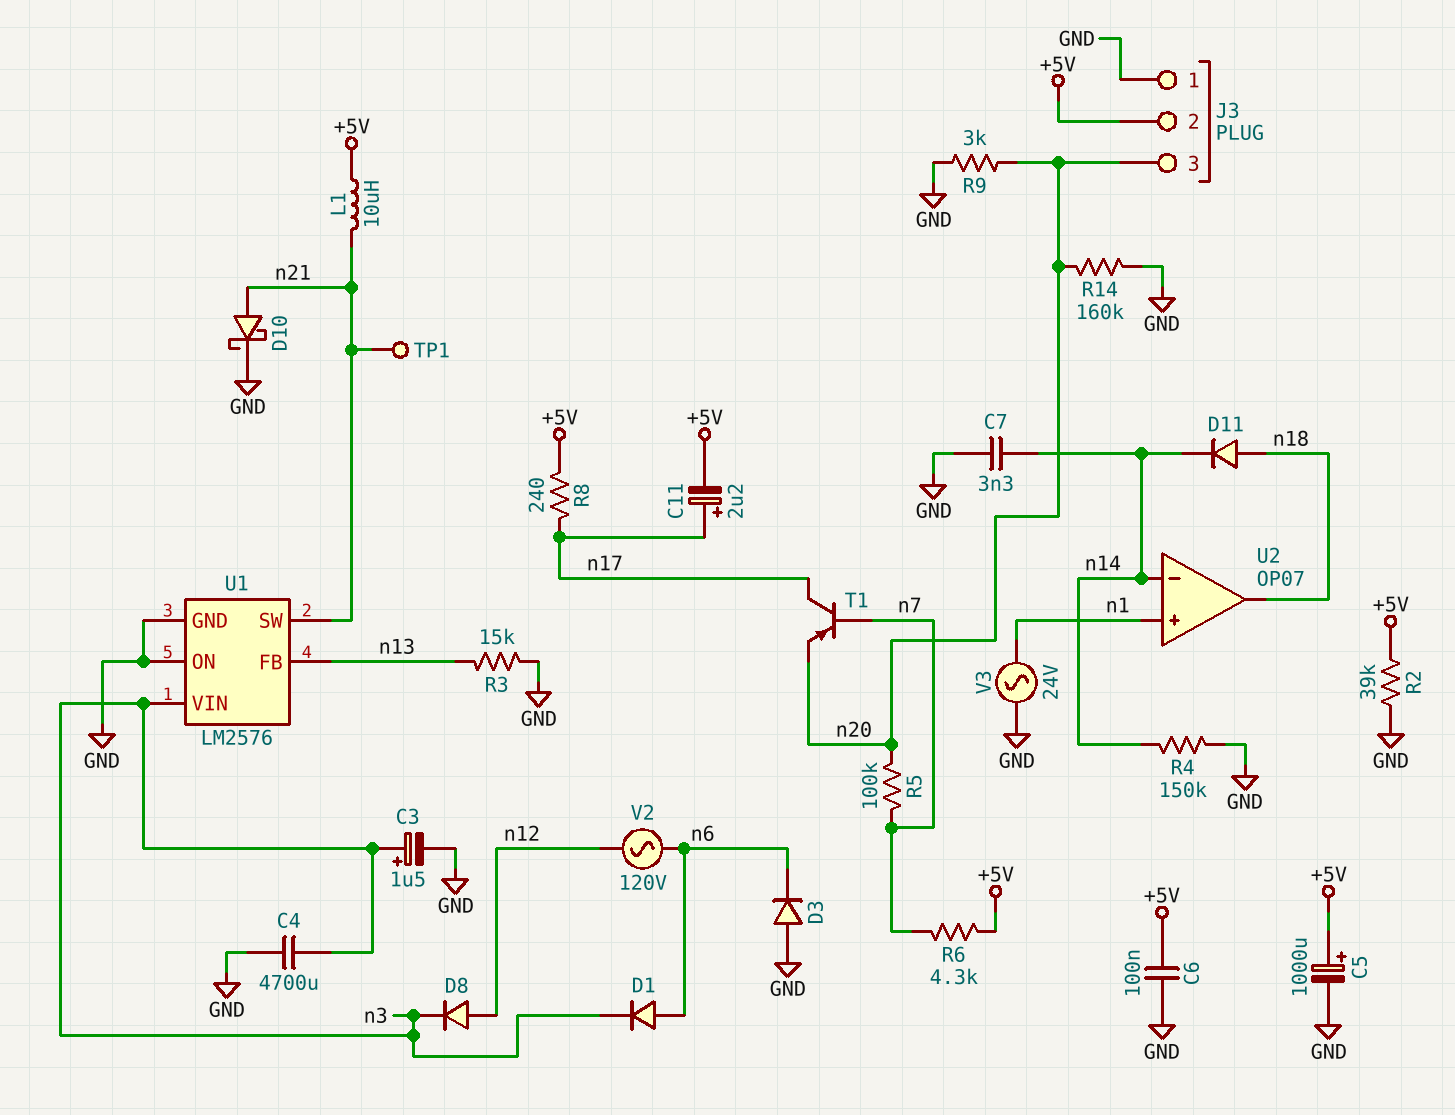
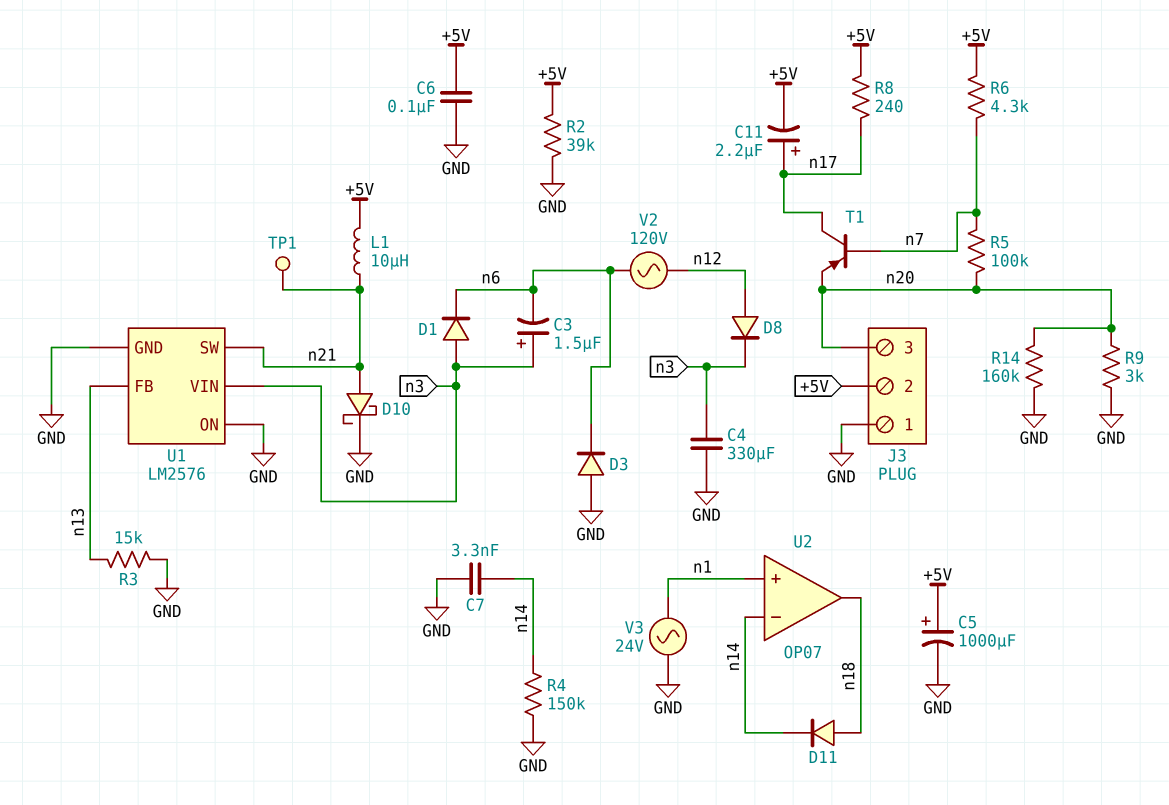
C3: 1.5uF (plus n3, minus GND) -> 1.5uF (plus n3, minus n6)
C4: 4700uF (GND, n3) -> 330uF (GND, n3)
D1: diode (A n6, K n3) -> diode (A n3, K n6)

